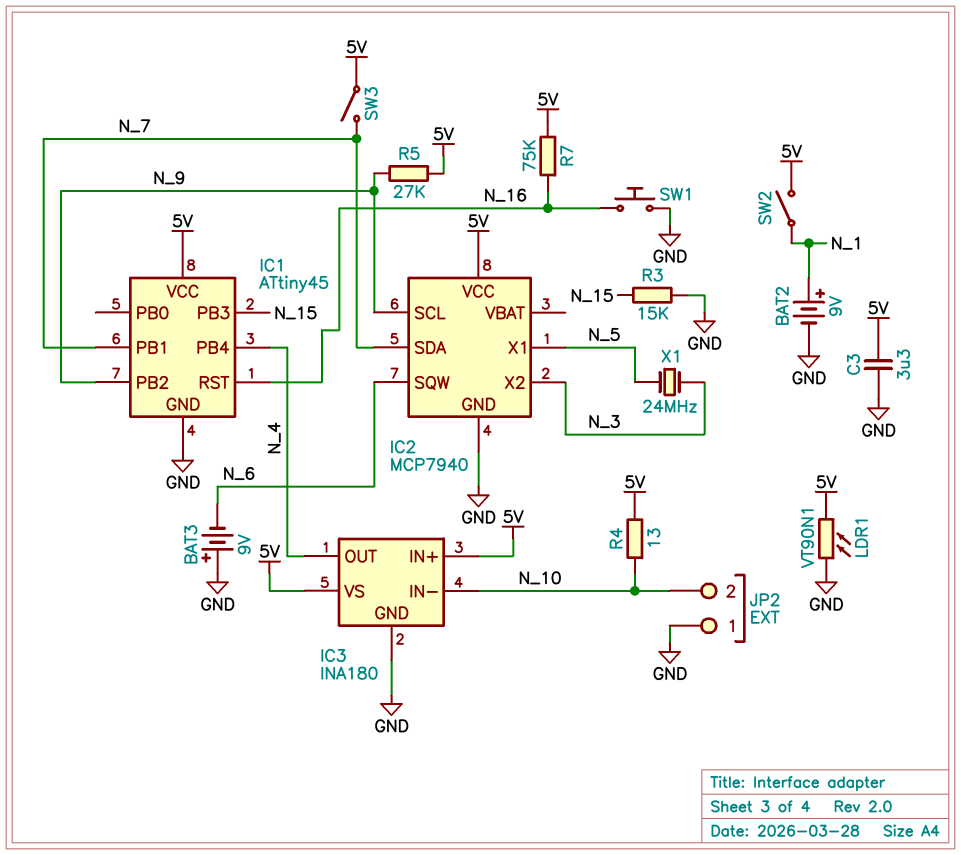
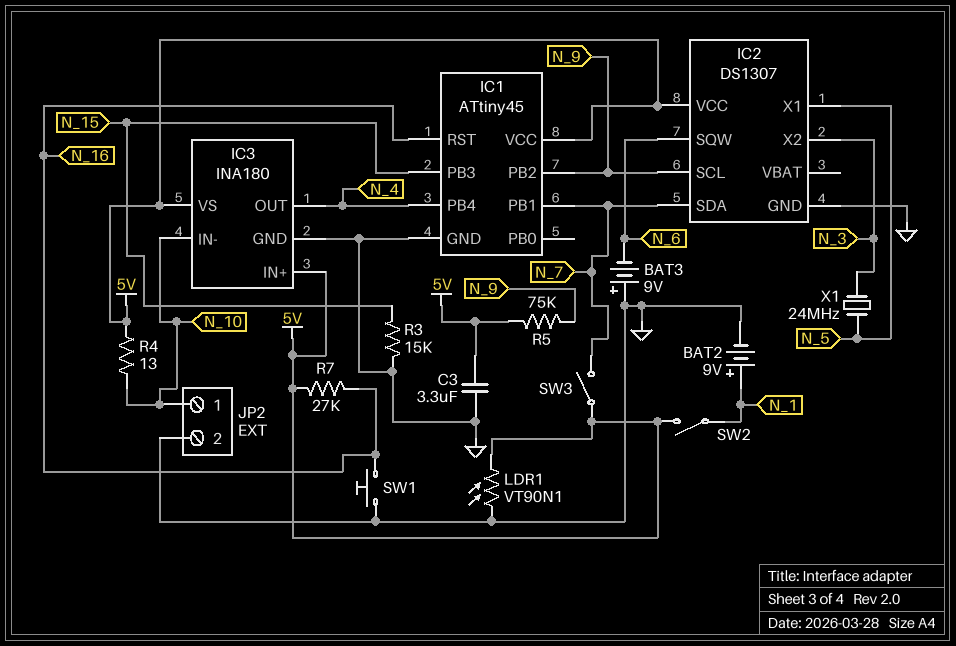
IC2: MCP7940 -> DS1307
JP2 pin 1: GND -> N_10
JP2 pin 2: N_10 -> GND
R5: 27k (5V, N_9) -> 75k (5V, N_9)
R7: 75k (5V, N_16) -> 27k (5V, N_16)

